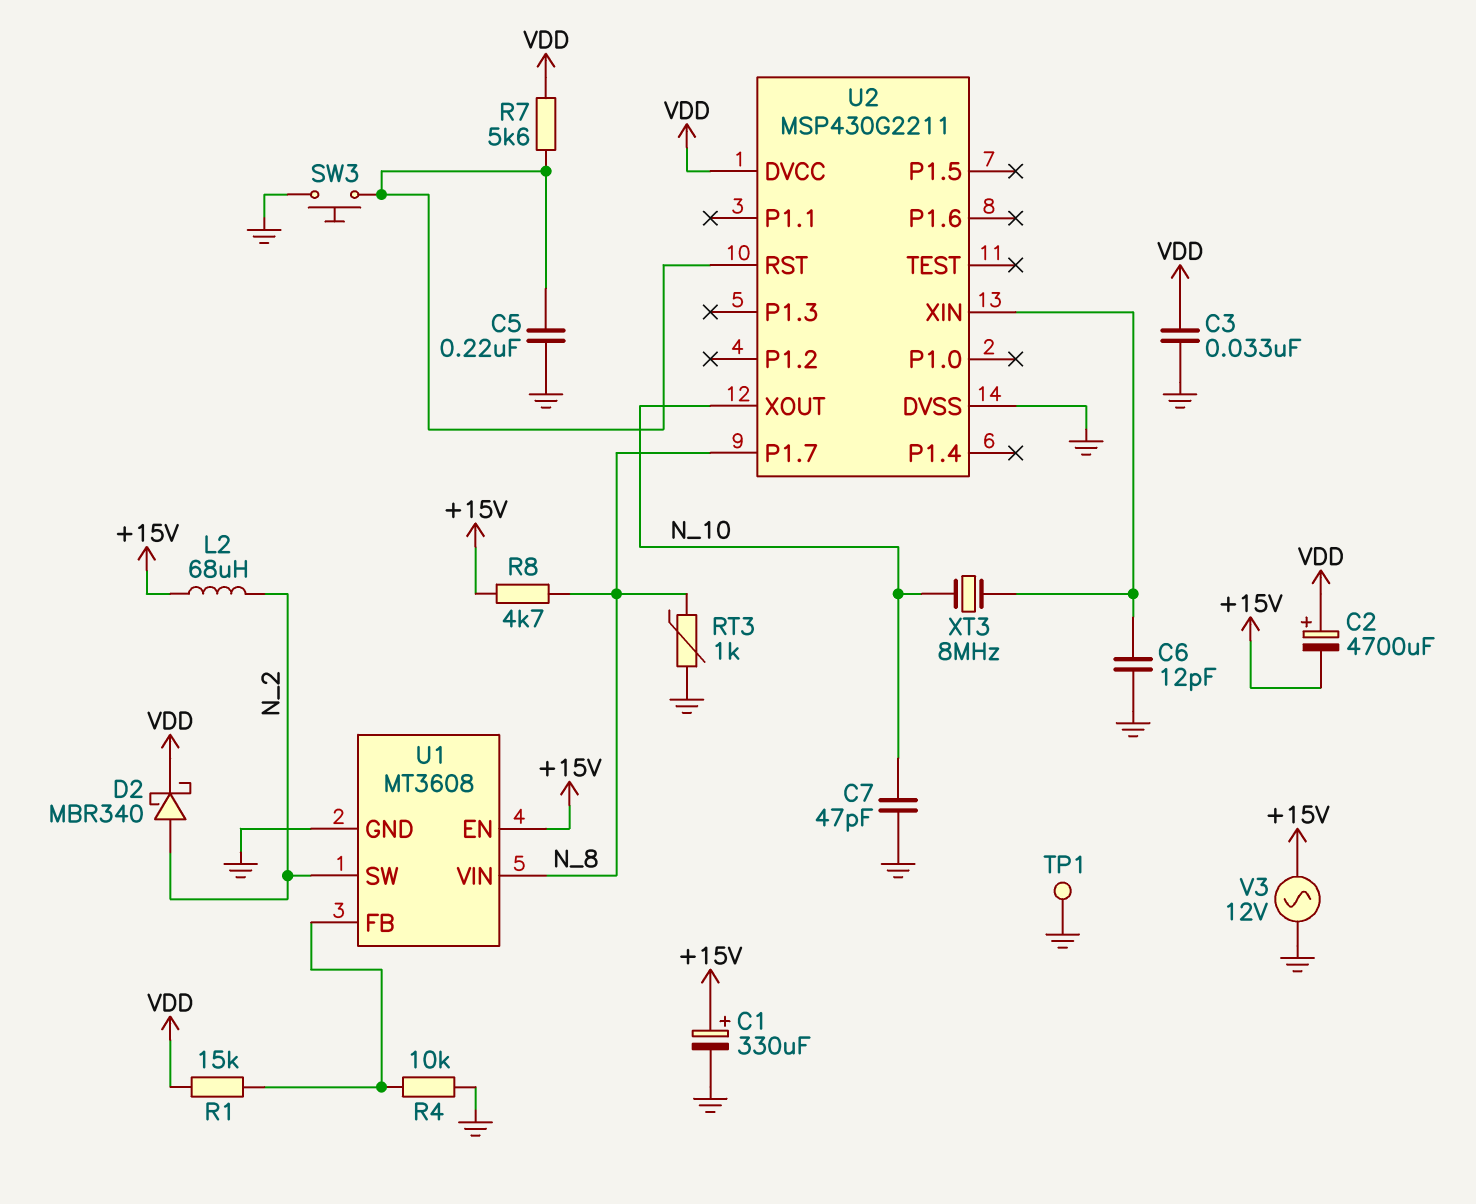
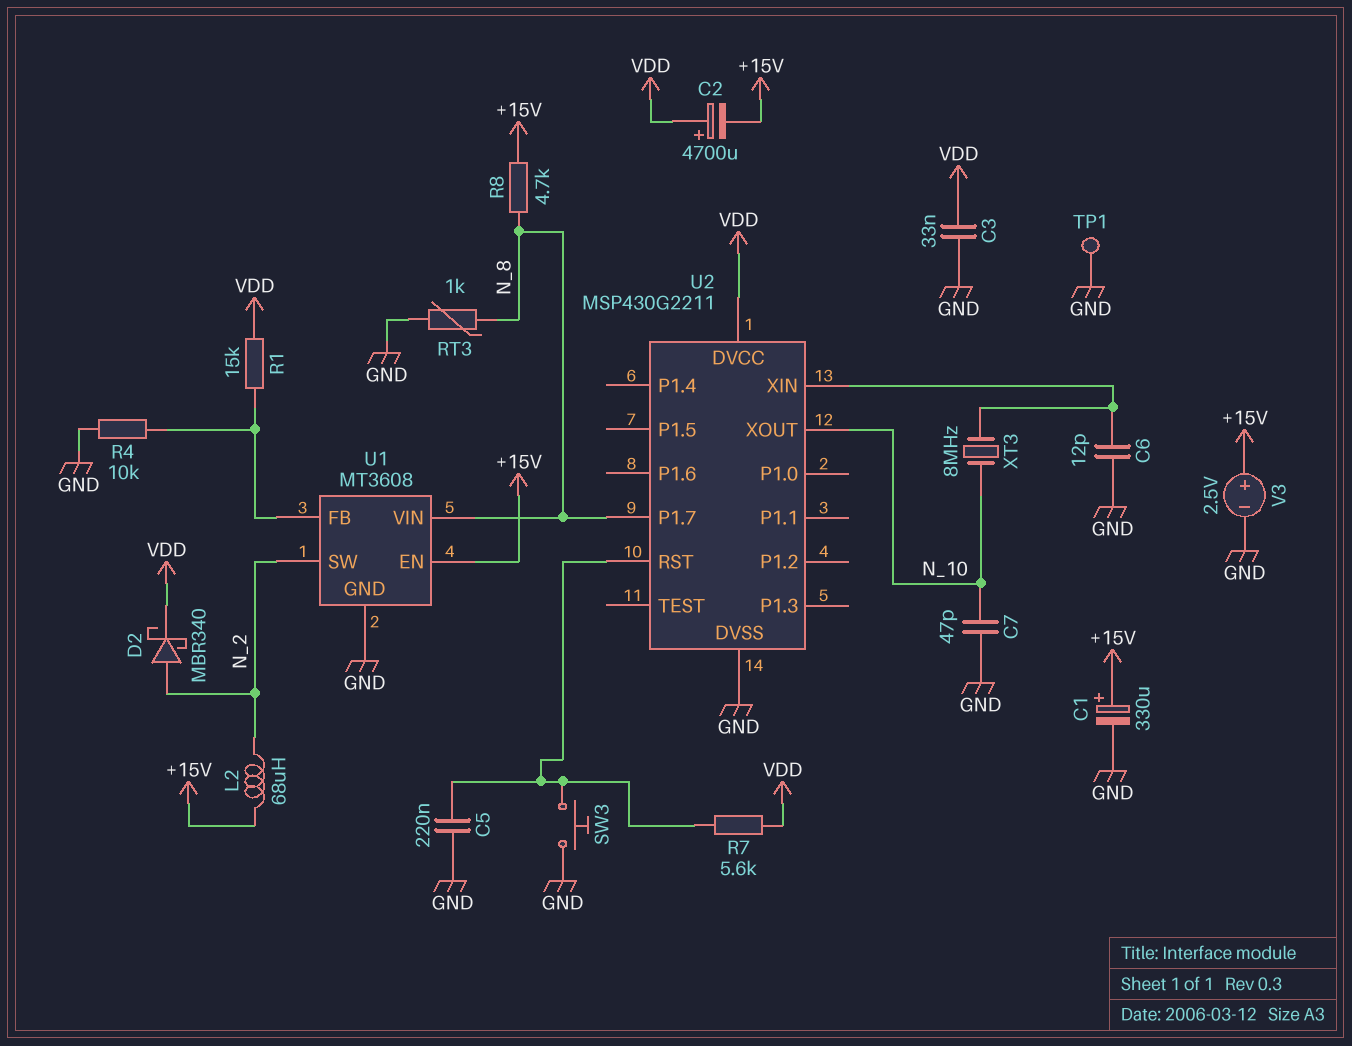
V3: AC 12V (+15V, GND) -> 2.5V (plus +15V, minus GND)

